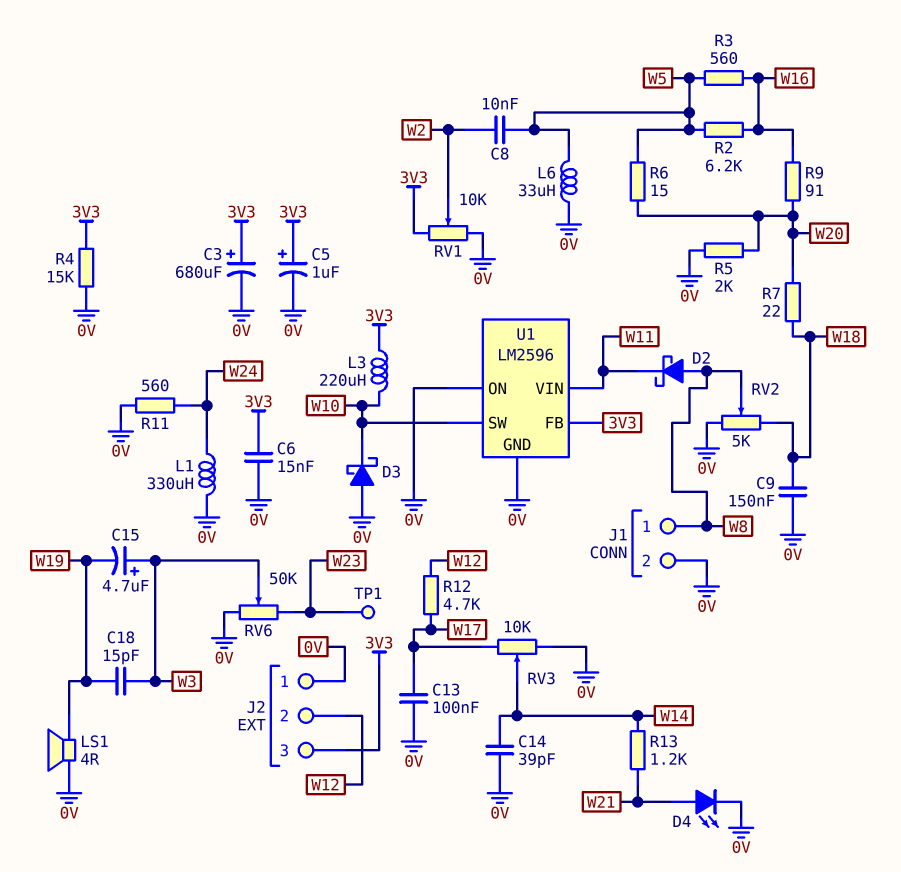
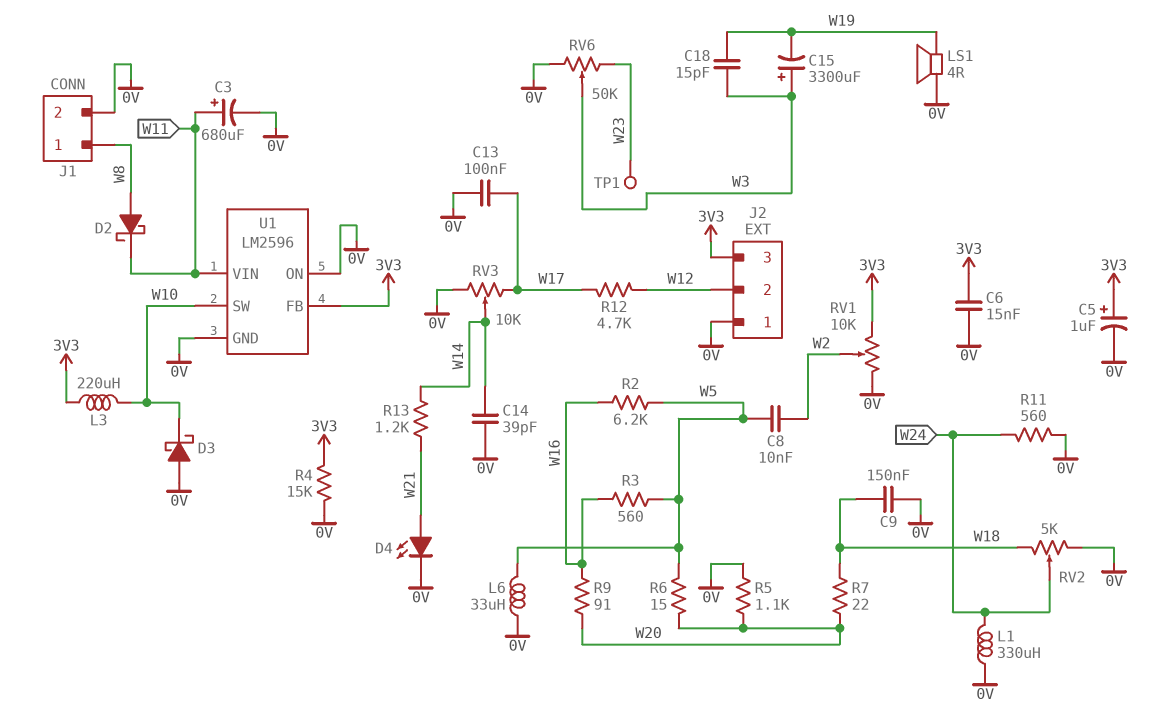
C3: 680uF (plus 3V3, minus 0V) -> 680uF (plus W11, minus 0V)
C15: 4.7uF (plus W3, minus W19) -> 3300uF (plus W3, minus W19)
R5: 2k (0V, W20) -> 1.1k (0V, W20)
RV2: 5k (0V, W18, wiper W8) -> 5k (0V, W18, wiper W24)

